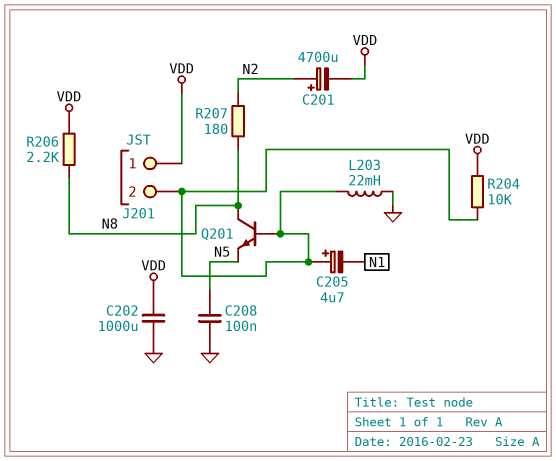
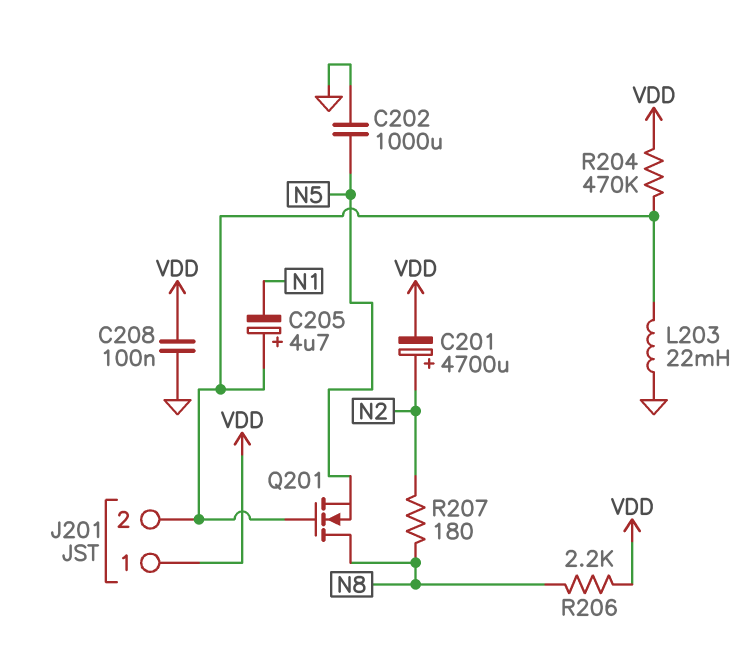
C202: 1000uF (GND, VDD) -> 1000uF (GND, N5)
C208: 100nF (GND, N5) -> 100nF (GND, VDD)
Q201: NPN (B J201/2, C N8, E N5) -> NMOS (G J201/2, D N8, S N5)
R204: 10k (J201/2, VDD) -> 470k (J201/2, VDD)

